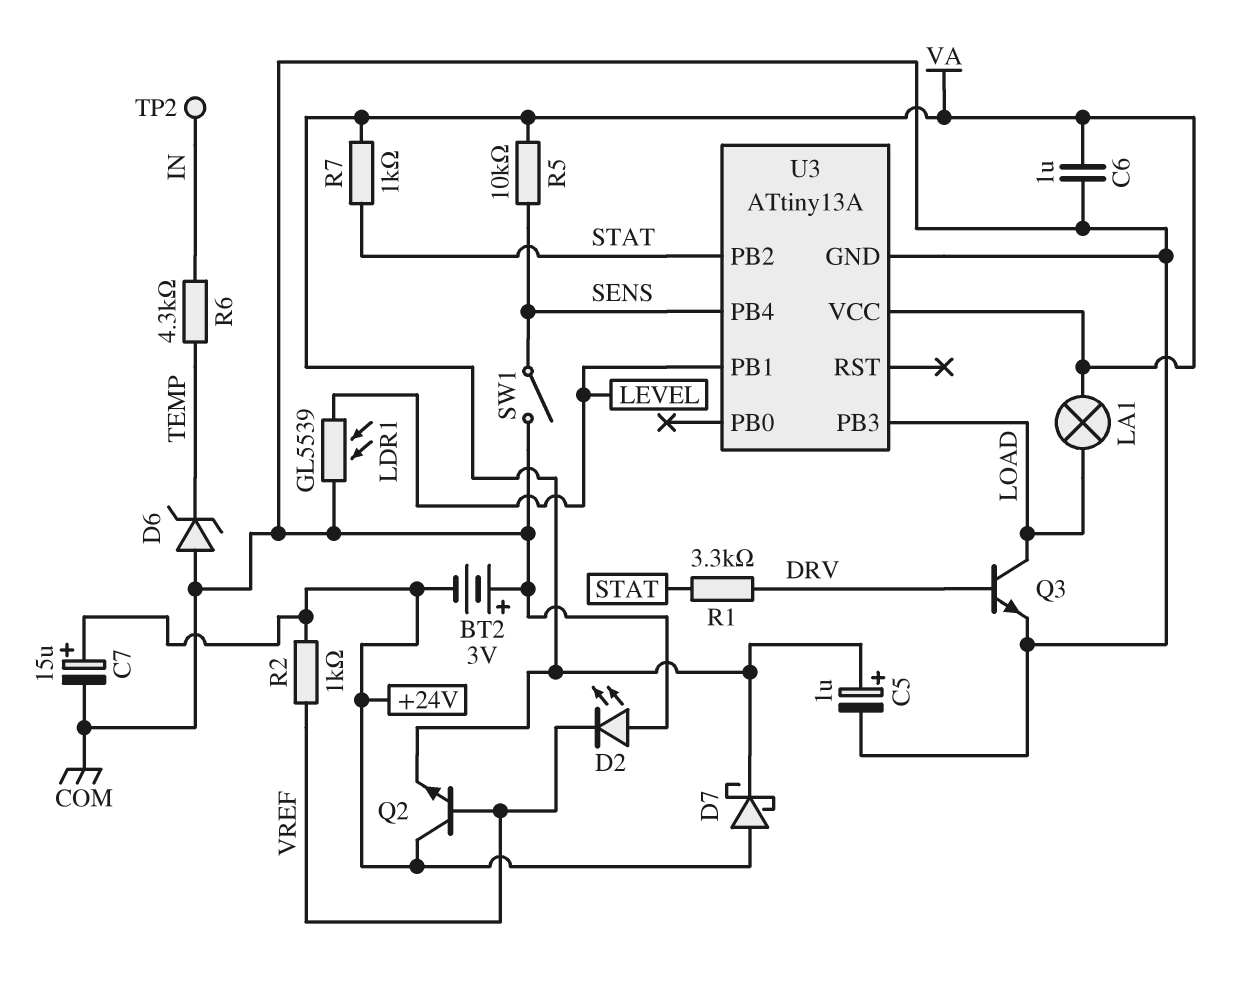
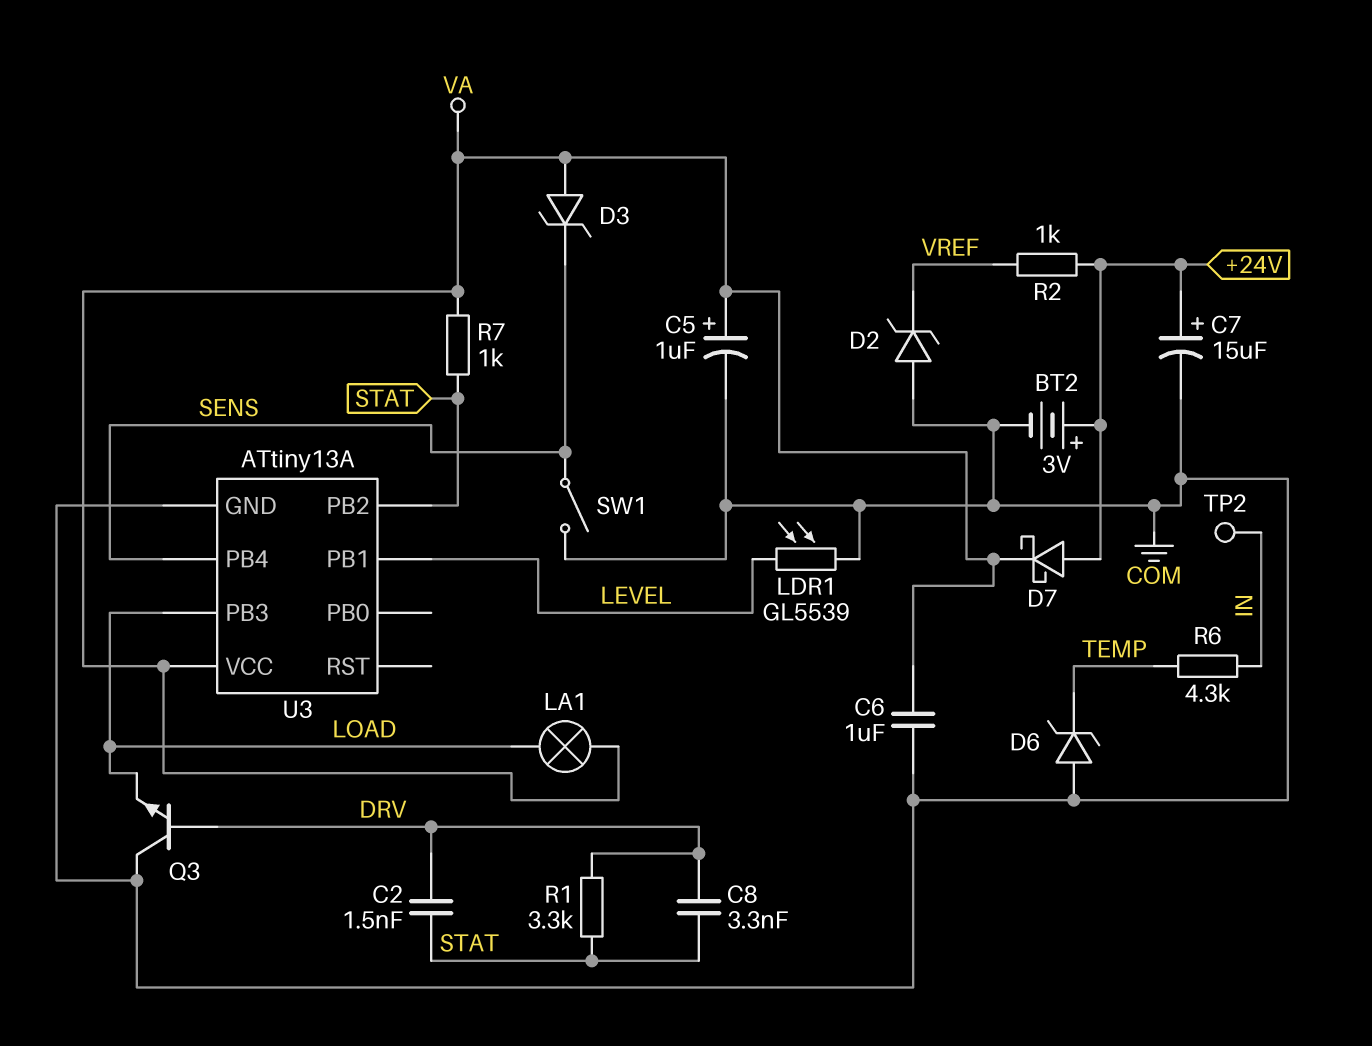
BT2: 3V (plus COM, minus +24V) -> 3V (plus +24V, minus COM)
C2: none -> 1.5nF (DRV, STAT)
C8: none -> 3.3nF (DRV, STAT)
D2: LED (A COM, K VREF) -> zener (A COM, K VREF)
D3: none -> zener (A VA, K SENS)
Q2: NPN (B VREF, C +24V, E VA) -> none
Q3: NPN (B DRV, C LOAD, E COM) -> NPN (B DRV, C COM, E LOAD)
R5: 10k (SENS, VA) -> none

